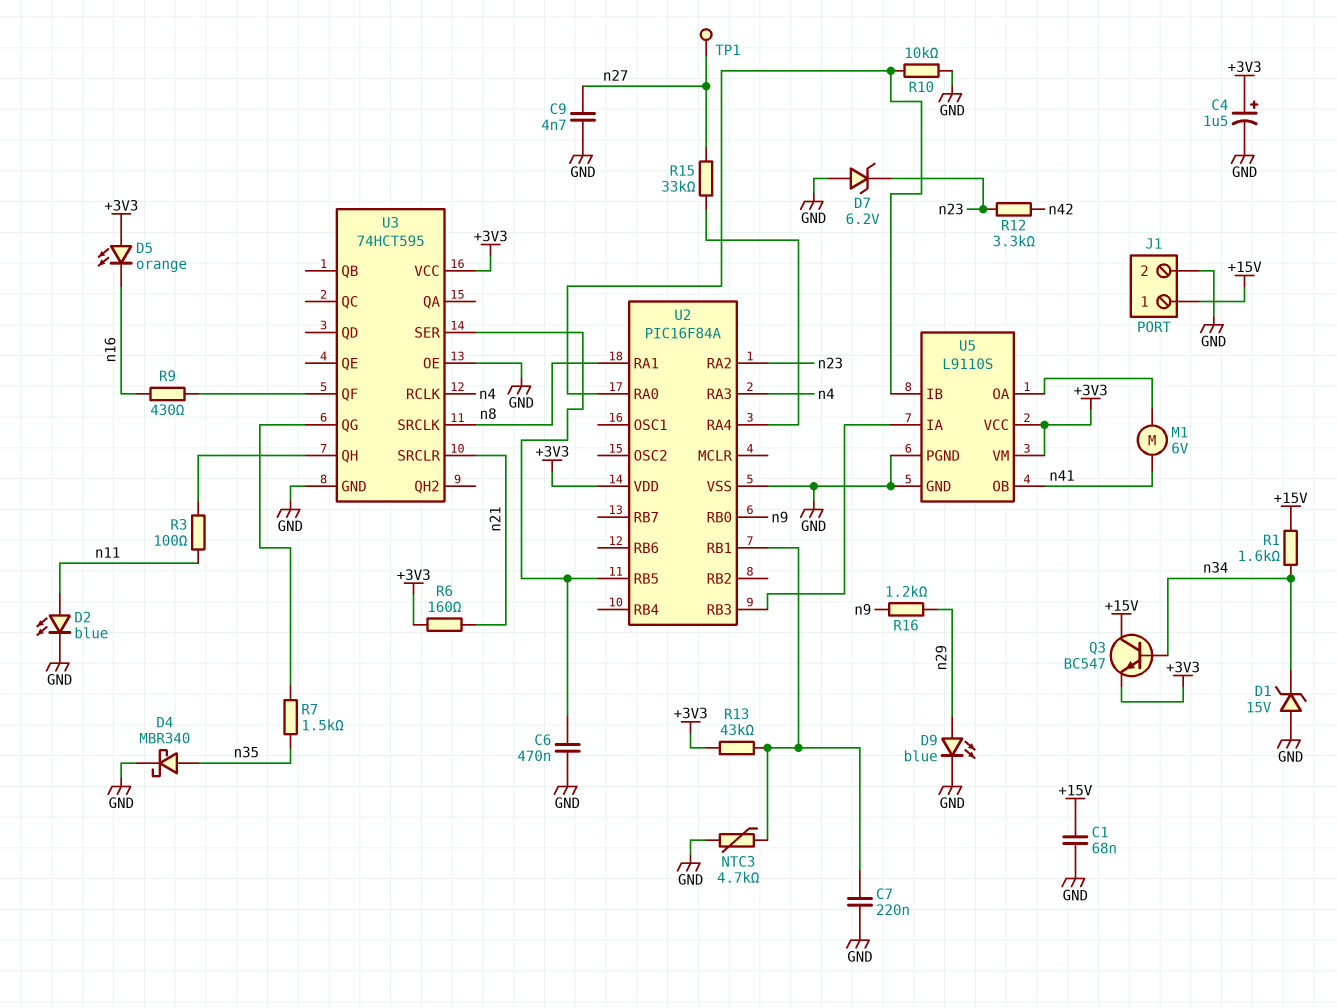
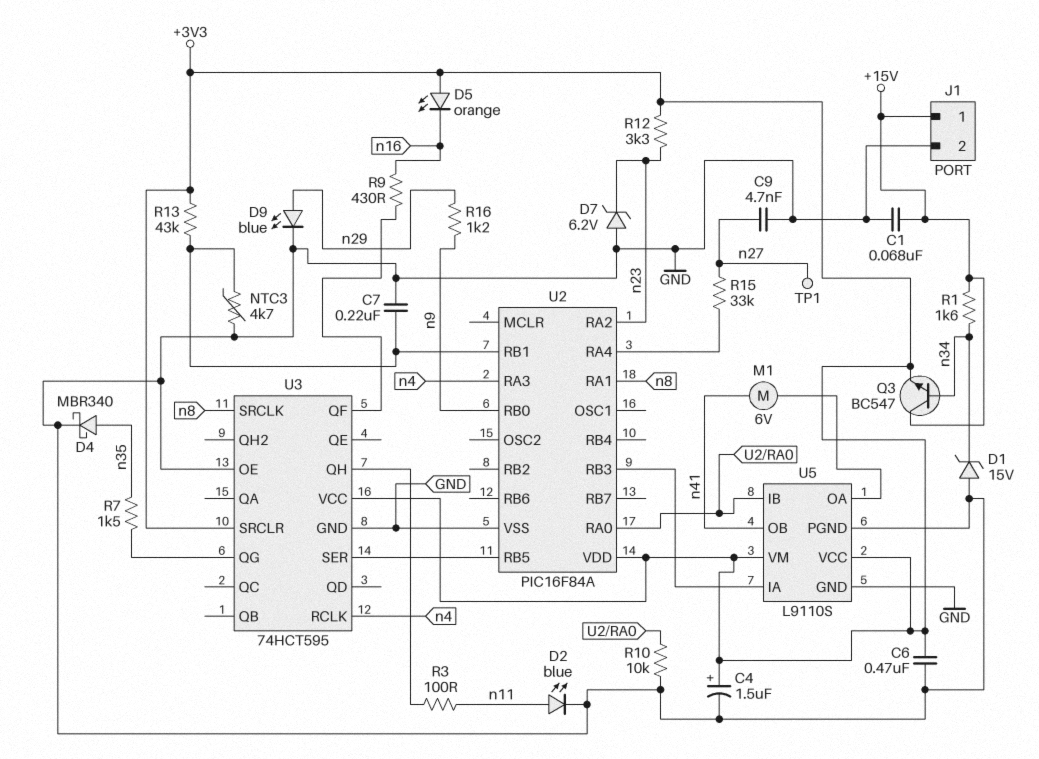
C6: 470nF (GND, U2/RB5) -> 470nF (+3V3, GND)
R6: 160 (+3V3, n21) -> none
R12: 3.3k (n23, n42) -> 3.3k (+3V3, n23)
U3 pin SRCLR: n21 -> +3V3

